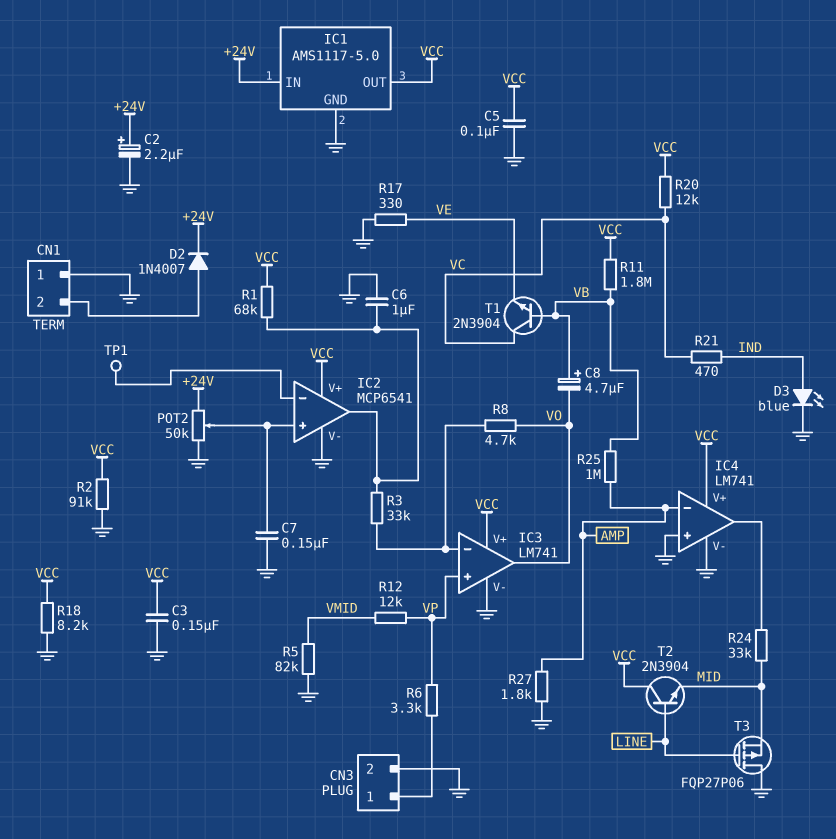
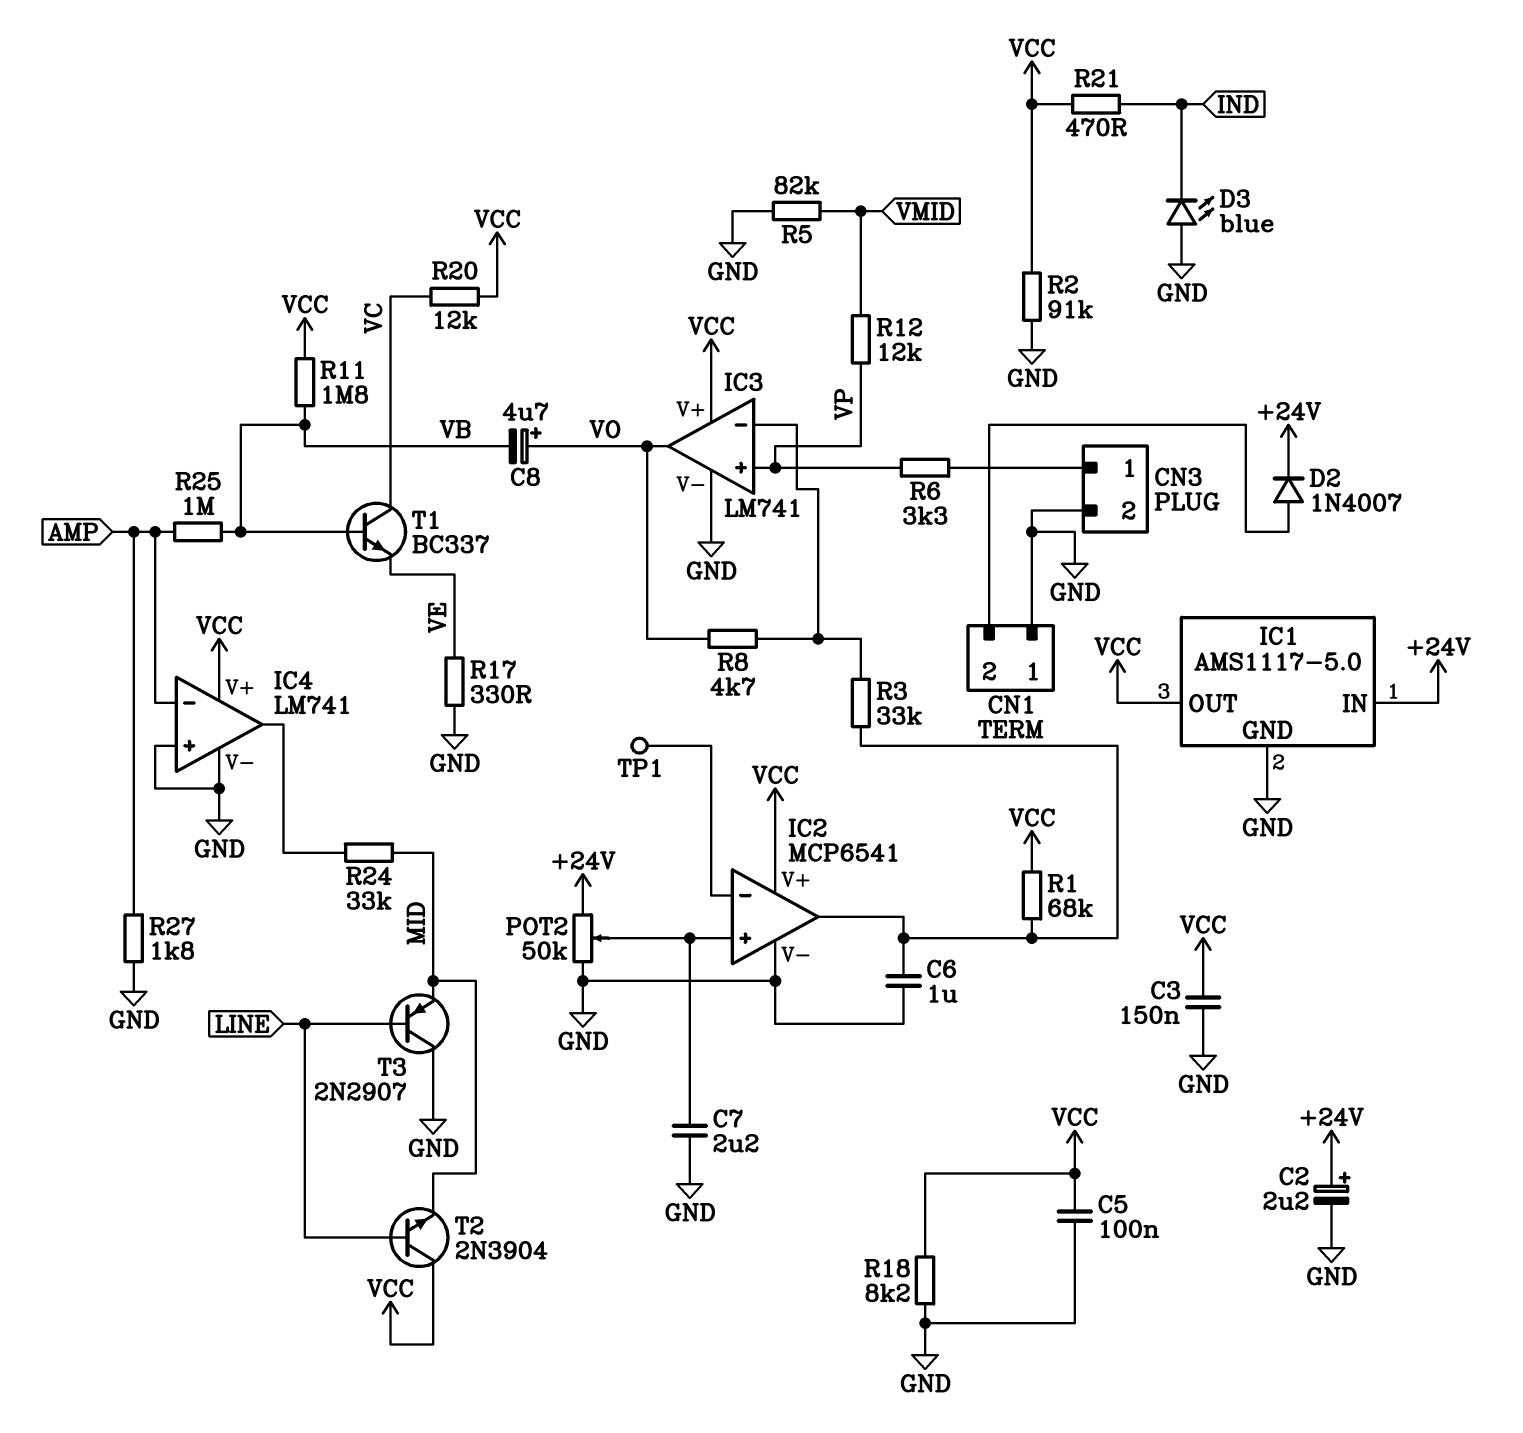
C7: 150nF (GND, IC2/in+) -> 2.2uF (GND, IC2/in+)
C8: 4.7uF (plus VB, minus VO) -> 4.7uF (plus VO, minus VB)
D3: LED blue (A IND, K GND) -> LED blue (A GND, K IND)
R21: 470 (IND, VC) -> 470 (IND, VCC)
T1: NPN 2N3904 (B VB, C VC, E VE) -> NPN BC337 (B VB, C VC, E VE)
T3: PMOS FQP27P06 (G LINE, D GND, S MID) -> PNP 2N2907 (B LINE, C GND, E MID)

